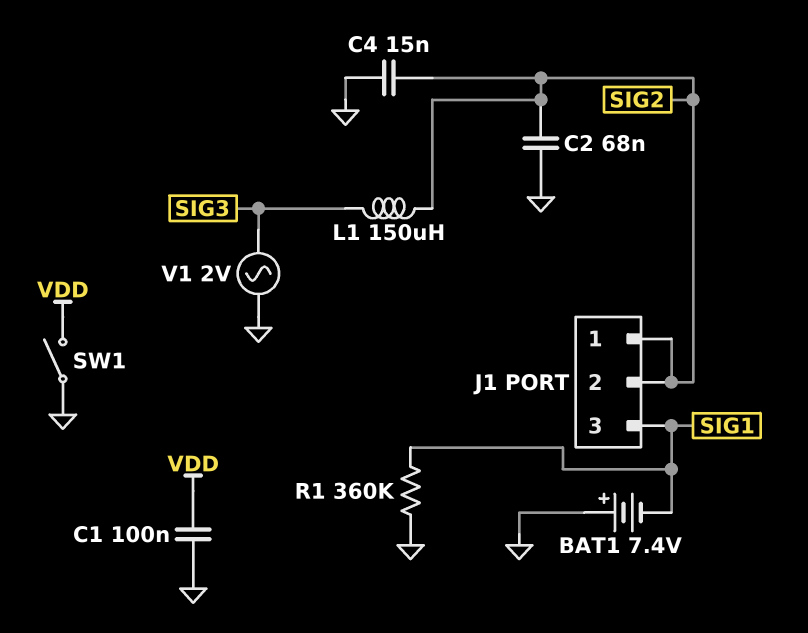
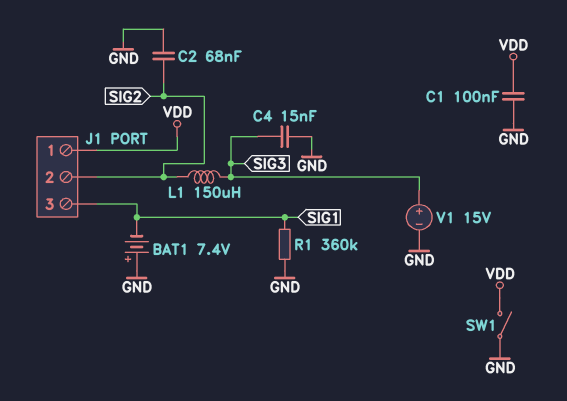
C4: 15nF (GND, SIG2) -> 15nF (GND, SIG3)
J1 pin 1: SIG2 -> VDD
V1: AC 2V (GND, SIG3) -> 15V (plus SIG3, minus GND)

